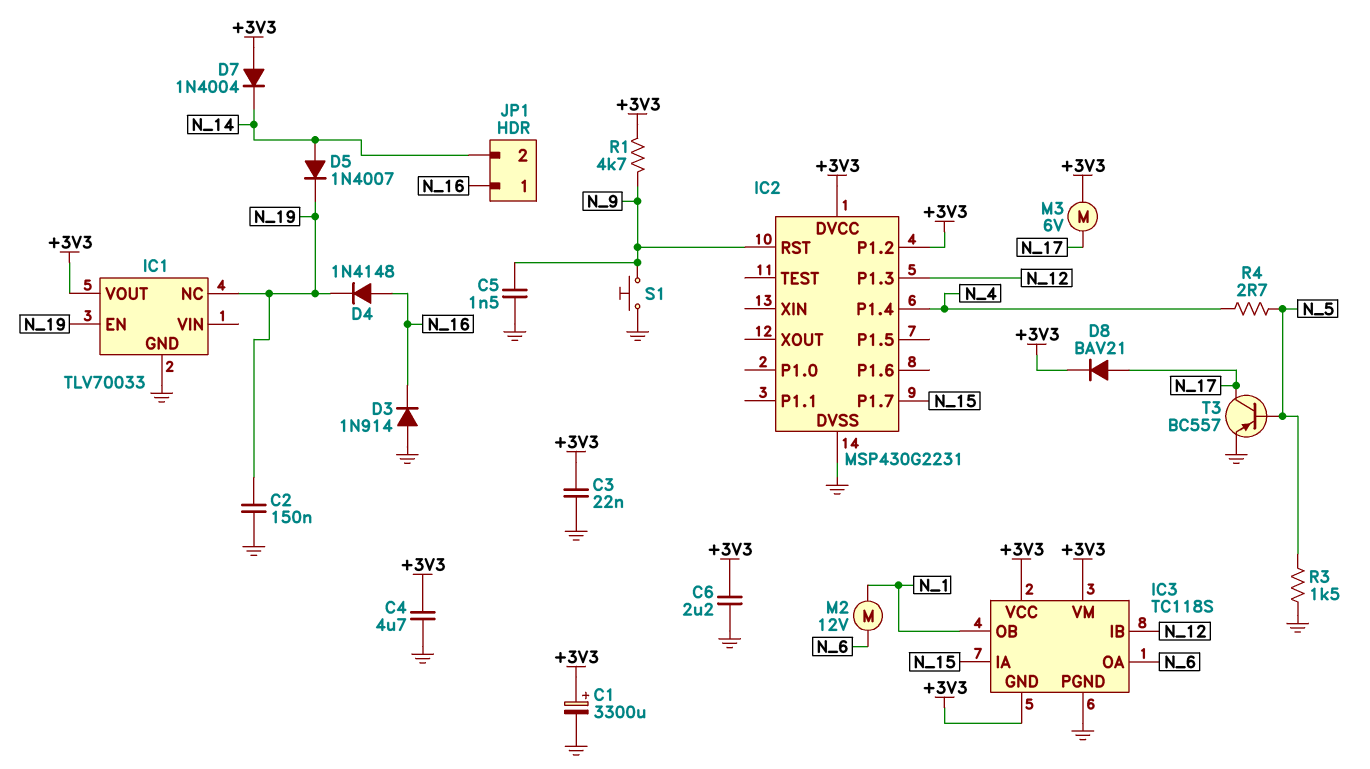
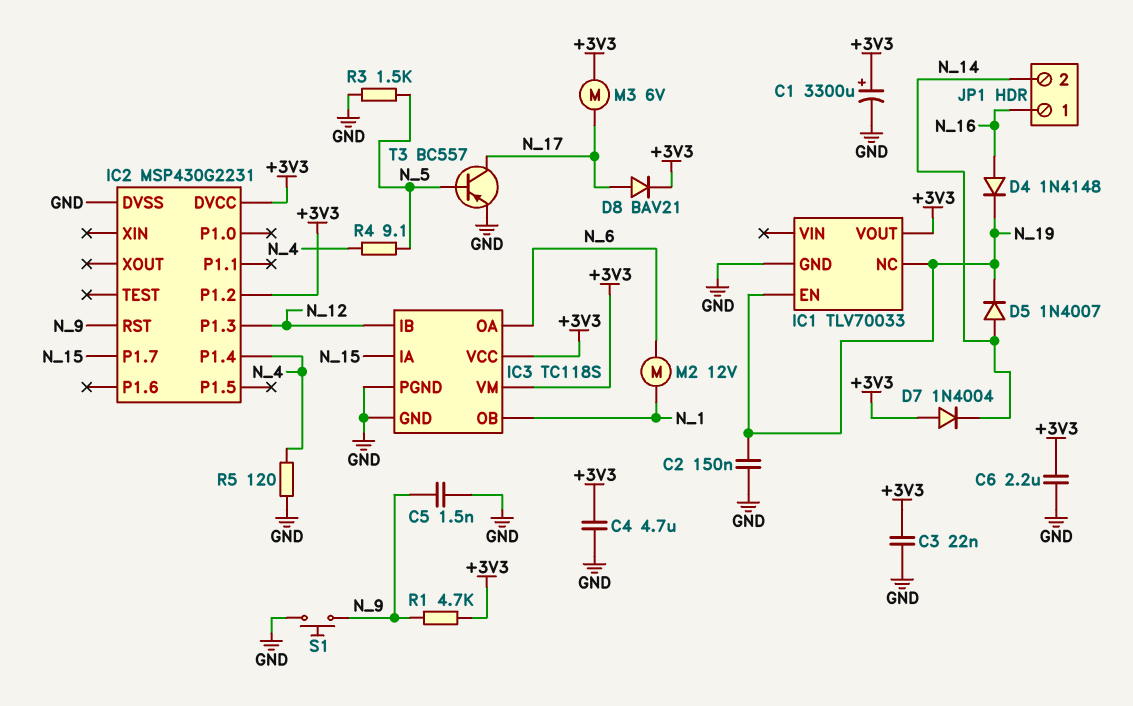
D3: diode 1N914 (A GND, K N_16) -> none
IC3 pin GND: +3V3 -> GND
R4: 2.7 (N_4, N_5) -> 9.1 (N_4, N_5)
R5: none -> 120 (GND, N_4)

